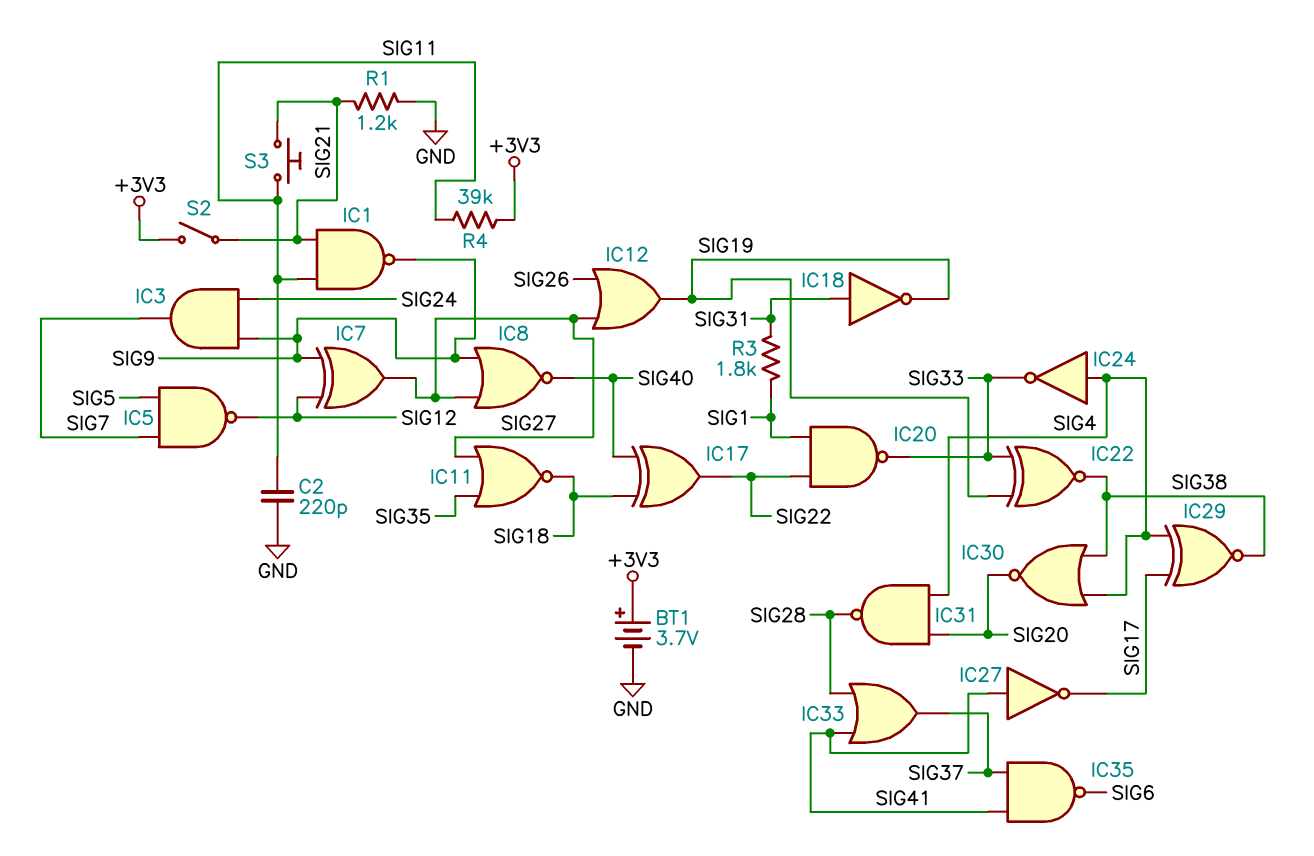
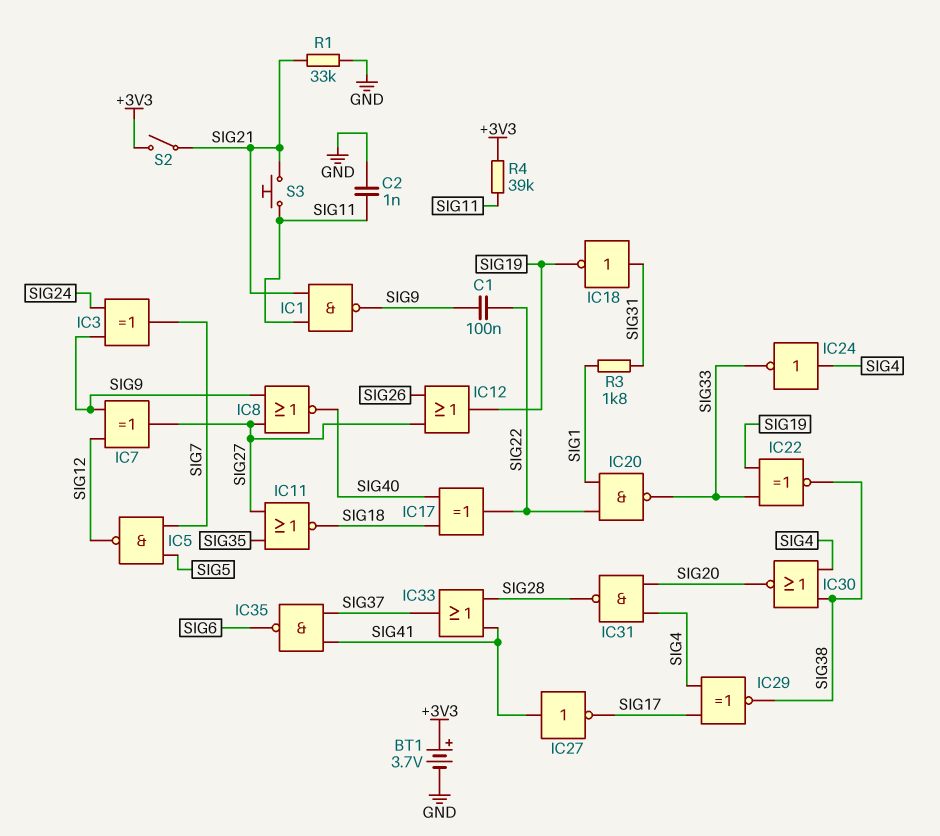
C1: none -> 100nF (SIG9, SIG22)
C2: 220pF (GND, SIG11) -> 1nF (GND, SIG11)
IC3: AND (in SIG9, in SIG24, out SIG7) -> XOR (in SIG9, in SIG24, out SIG7)
R1: 1.2k (GND, SIG21) -> 33k (GND, SIG21)

